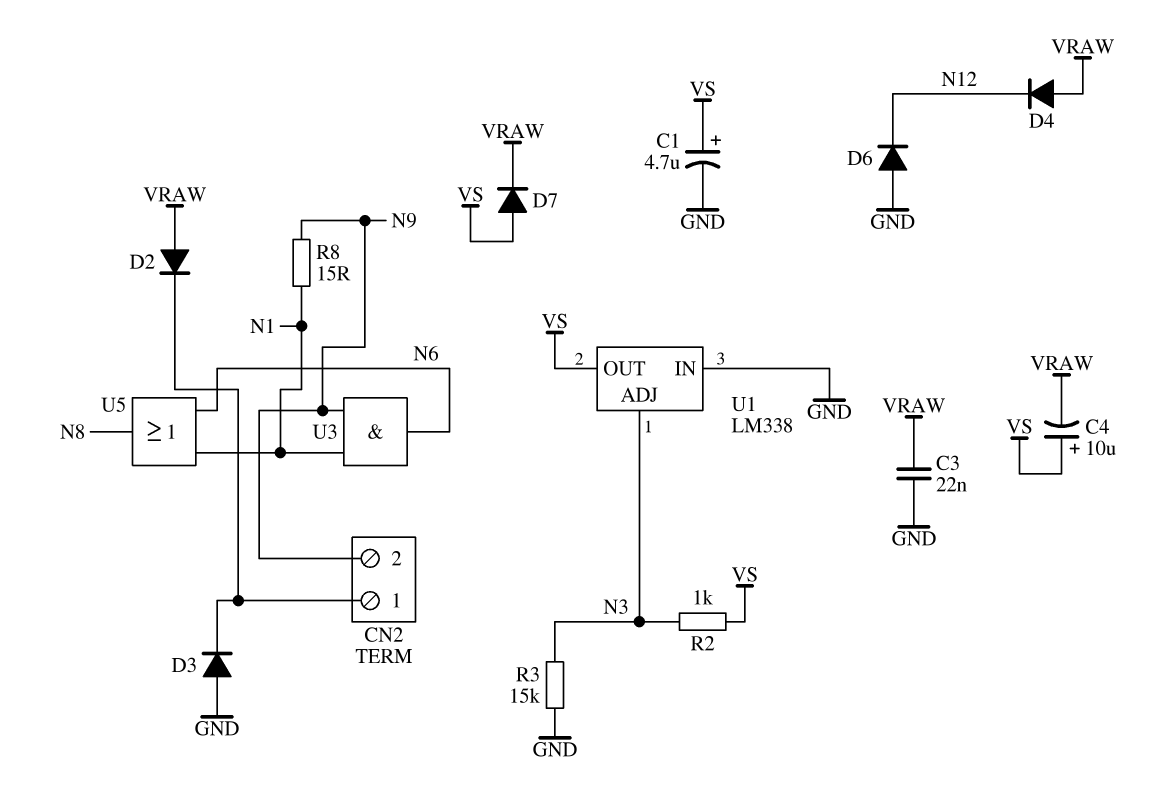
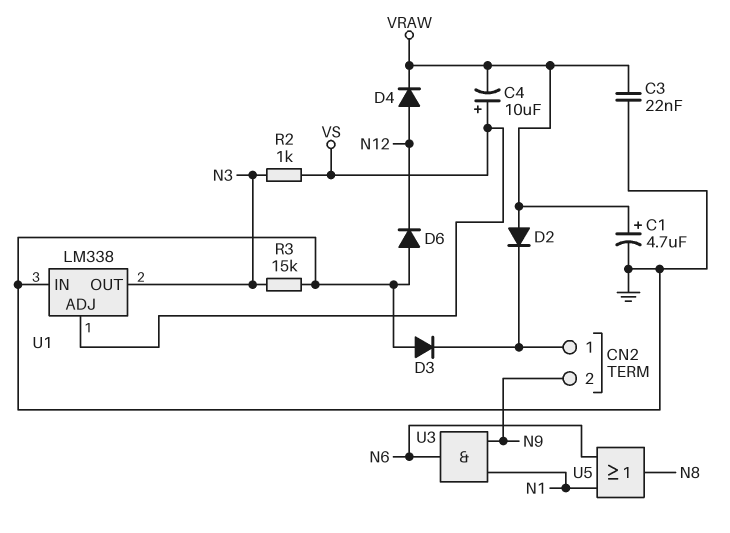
C1: 4.7uF (plus VS, minus GND) -> 4.7uF (plus VRAW, minus GND)
D4: diode (A VRAW, K N12) -> diode (A N12, K VRAW)
D7: diode (A VS, K VRAW) -> none
R8: 15 (N1, N9) -> none
U1 pin ADJ: N3 -> VS
U1 pin OUT: VS -> N3

